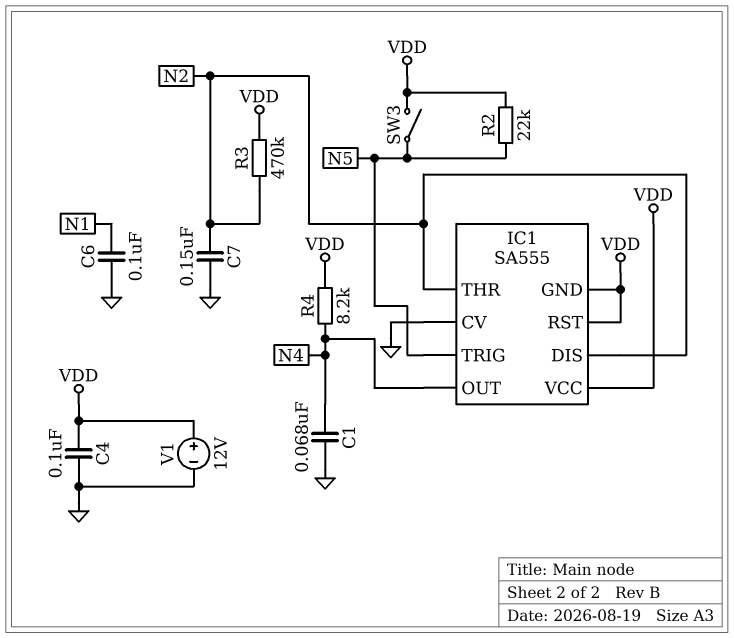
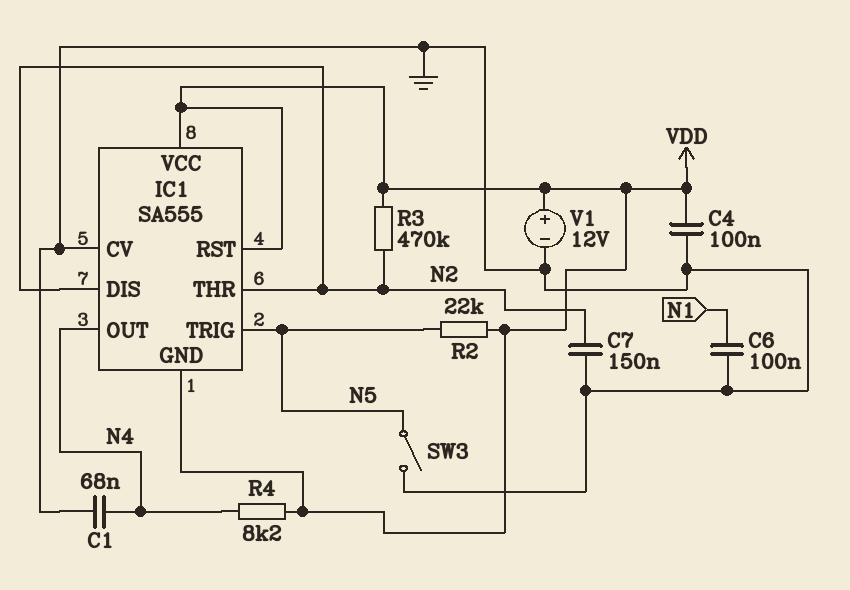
SW3: switch (N5, VDD) -> switch (GND, N5)

